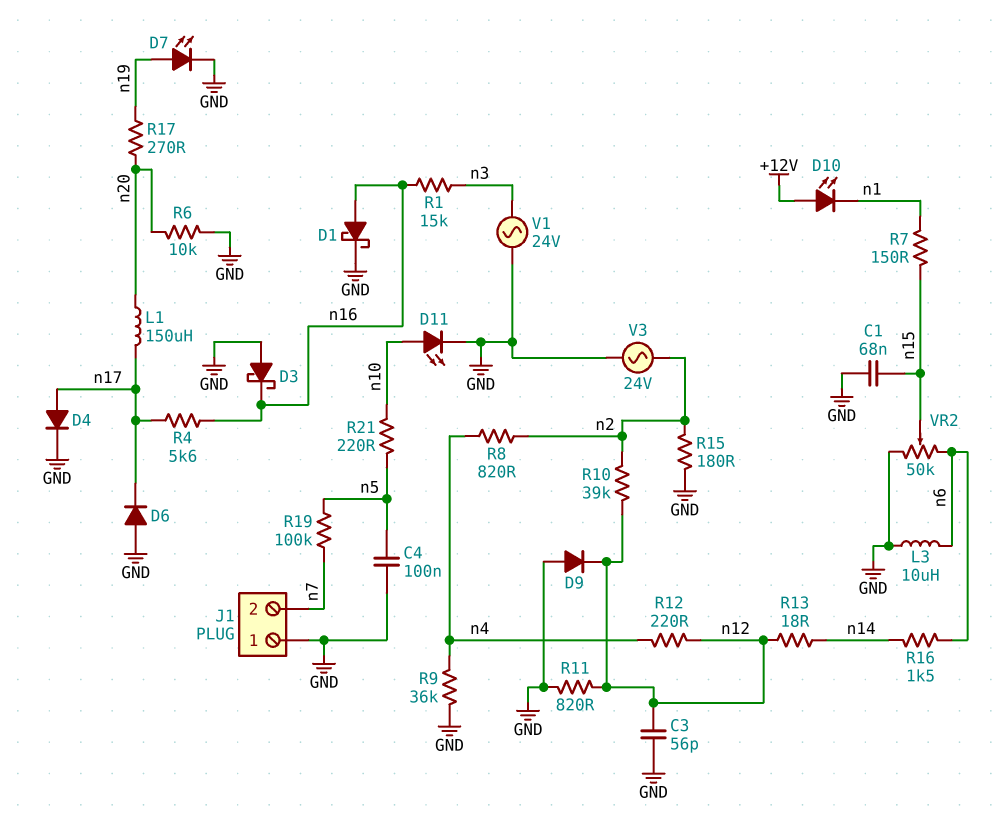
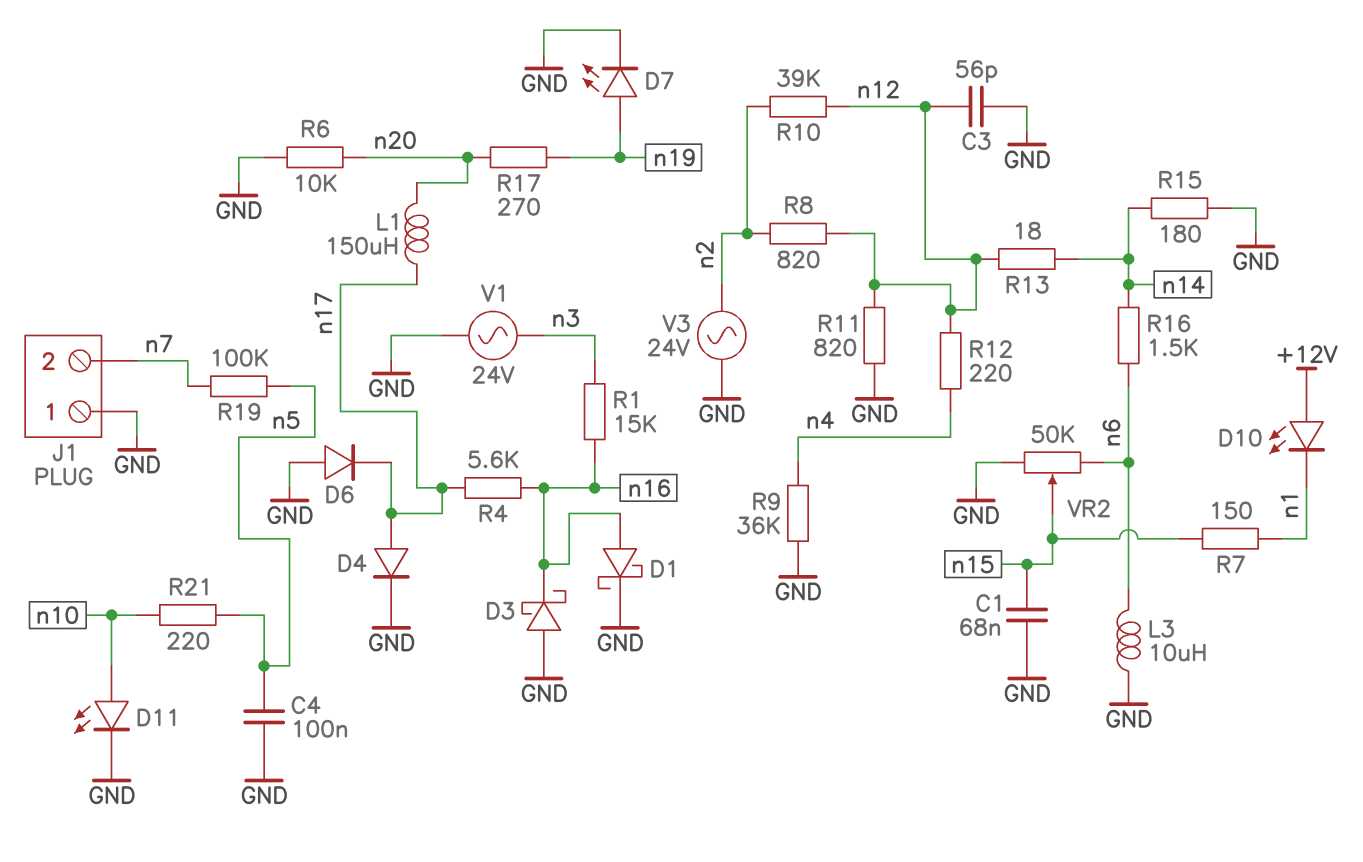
D9: diode (A GND, K n12) -> none
R8: 820 (n2, n4) -> 820 (n2, n12)
R15: 180 (GND, n2) -> 180 (GND, n14)

